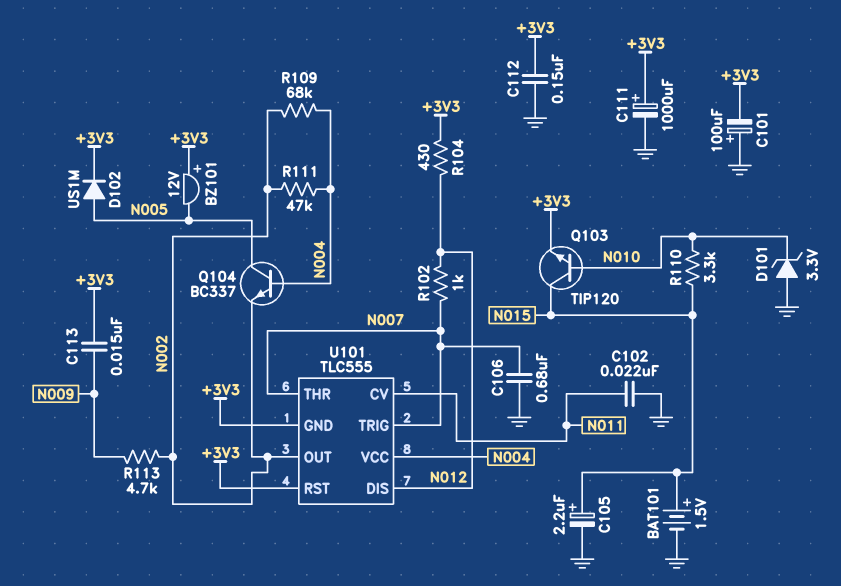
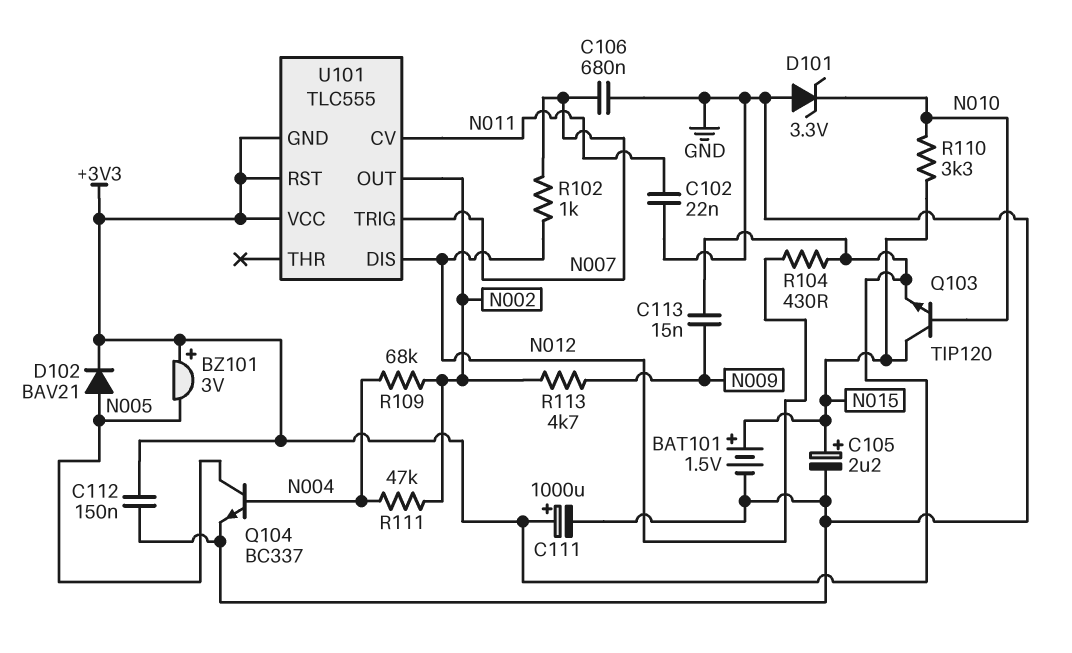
BZ101: buzzer 12V (plus +3V3, minus N005) -> buzzer 3V (plus +3V3, minus N005)
C101: 100uF (plus GND, minus +3V3) -> none
D102: diode US1M (A N005, K +3V3) -> diode BAV21 (A N005, K +3V3)
Q104: NPN BC337 (B N004, C N005, E N002) -> NPN BC337 (B N004, C N005, E GND)
U101 pin THR: N007 -> none
U101 pin VCC: N004 -> +3V3

